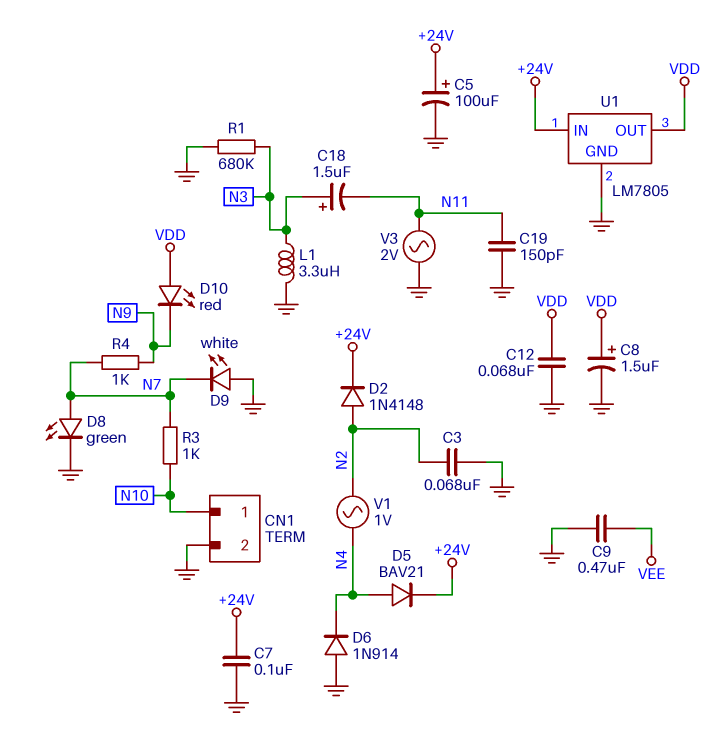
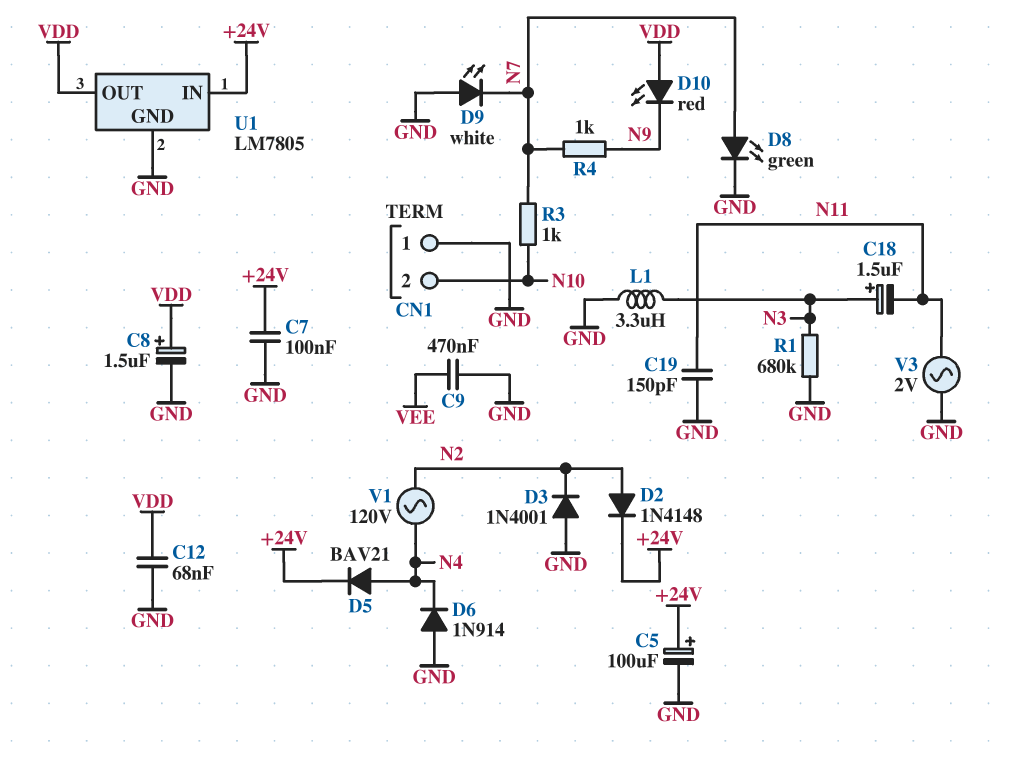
C3: 68nF (GND, N2) -> none
CN1 pin 1: N10 -> GND
CN1 pin 2: GND -> N10
D3: none -> diode 1N4001 (A GND, K N2)
V1: AC 1V (N2, N4) -> AC 120V (N2, N4)

